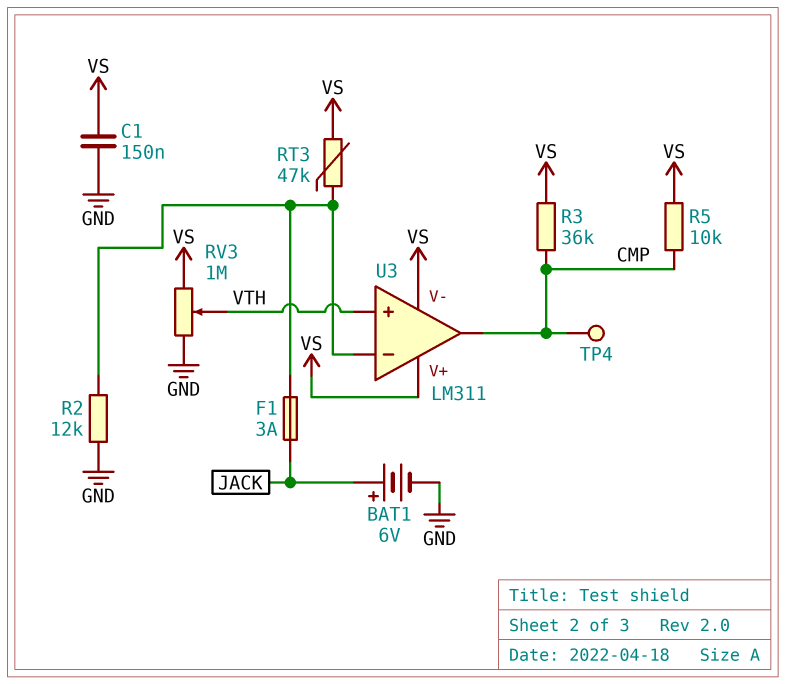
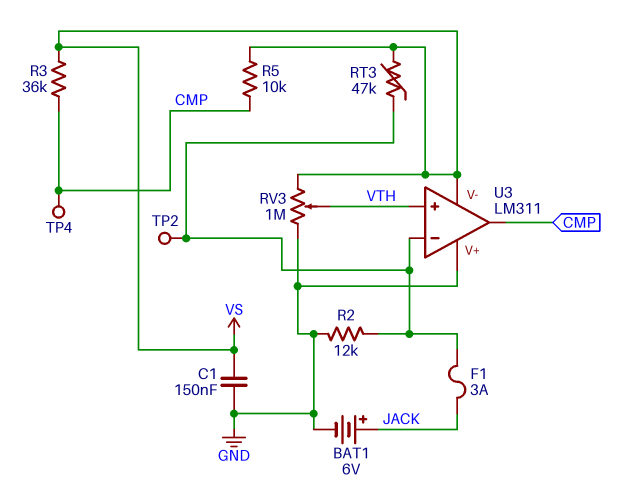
TP2: none -> test point (U3/in-)
U3 pin V+: VS -> GND

